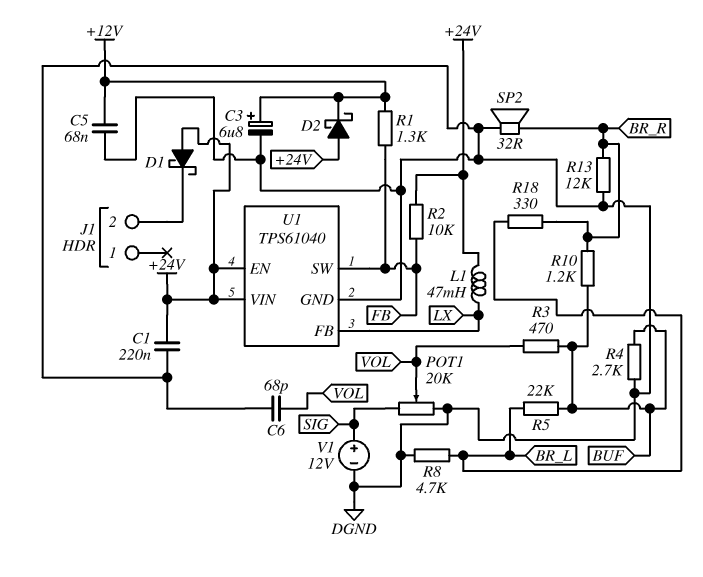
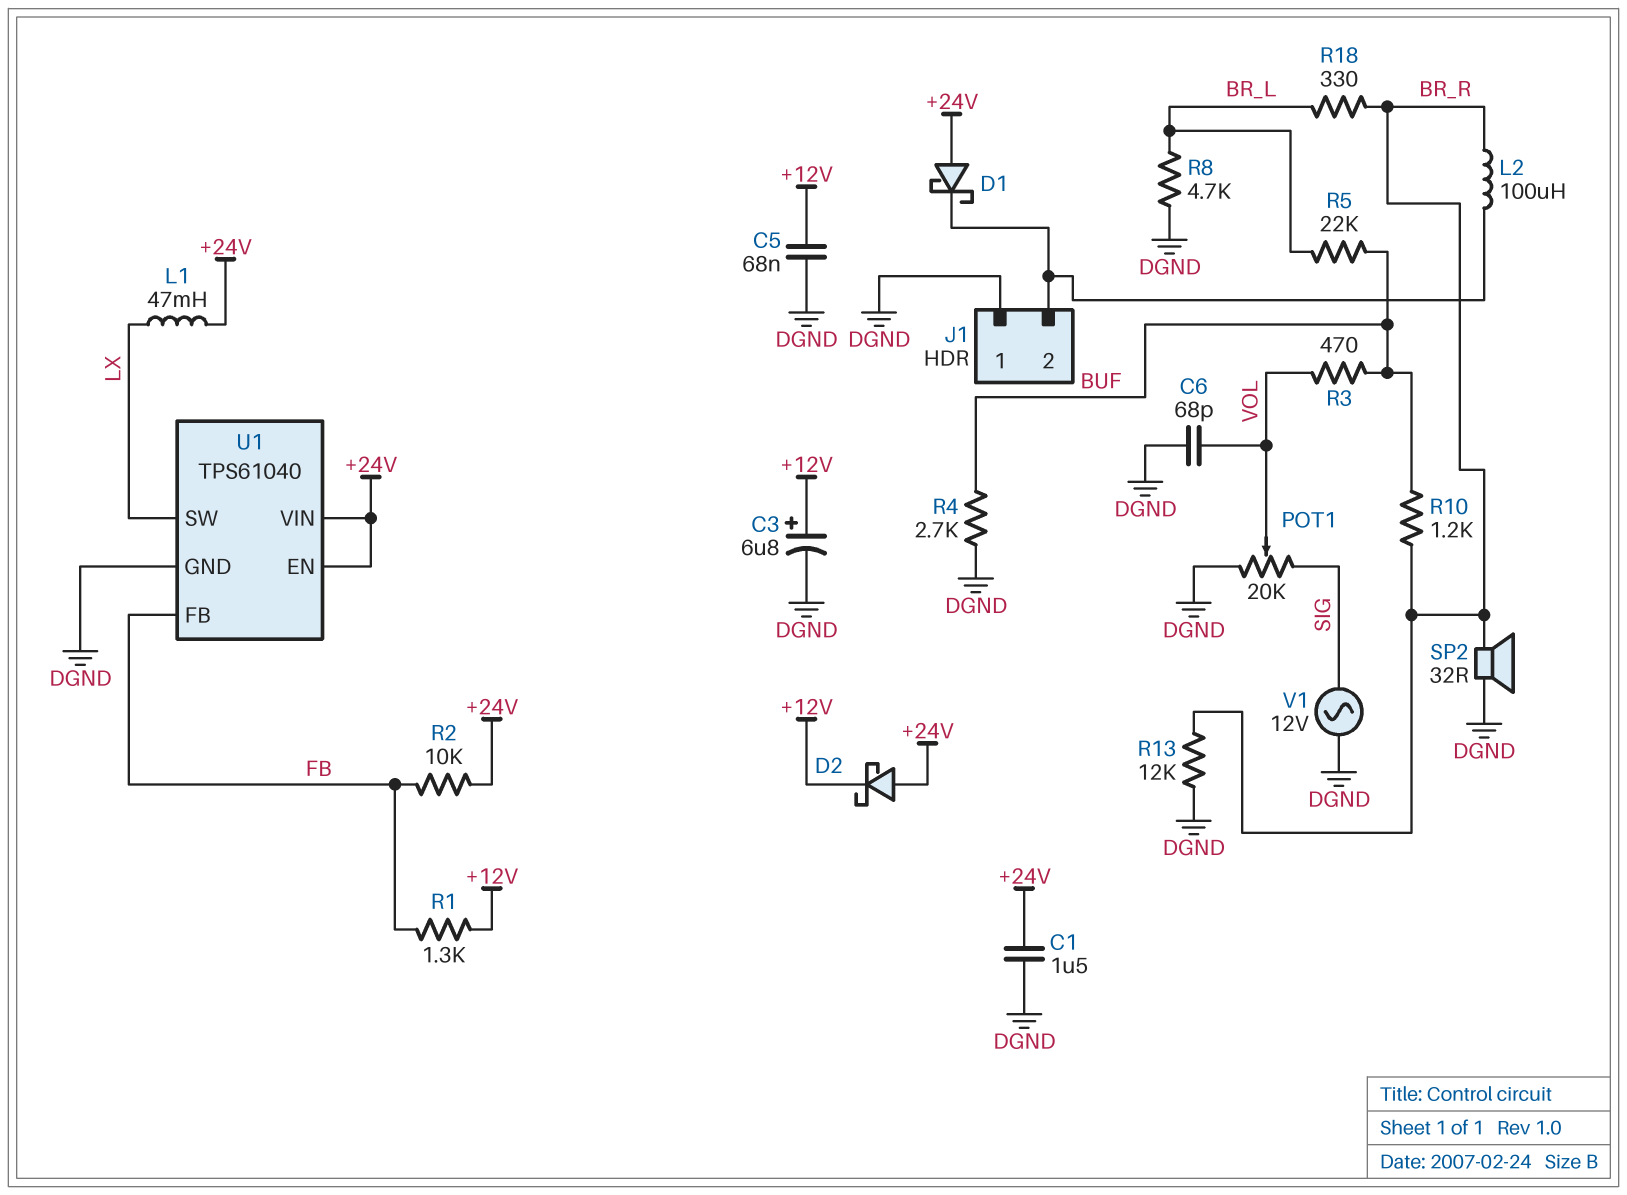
C1: 220nF (+24V, DGND) -> 1.5uF (+24V, DGND)
J1 pin 1: none -> DGND
L2: none -> 100uH (BR_R, J1/2)
U1 pin FB: LX -> FB
U1 pin SW: FB -> LX
V1: 12V (plus SIG, minus DGND) -> AC 12V (DGND, SIG)

